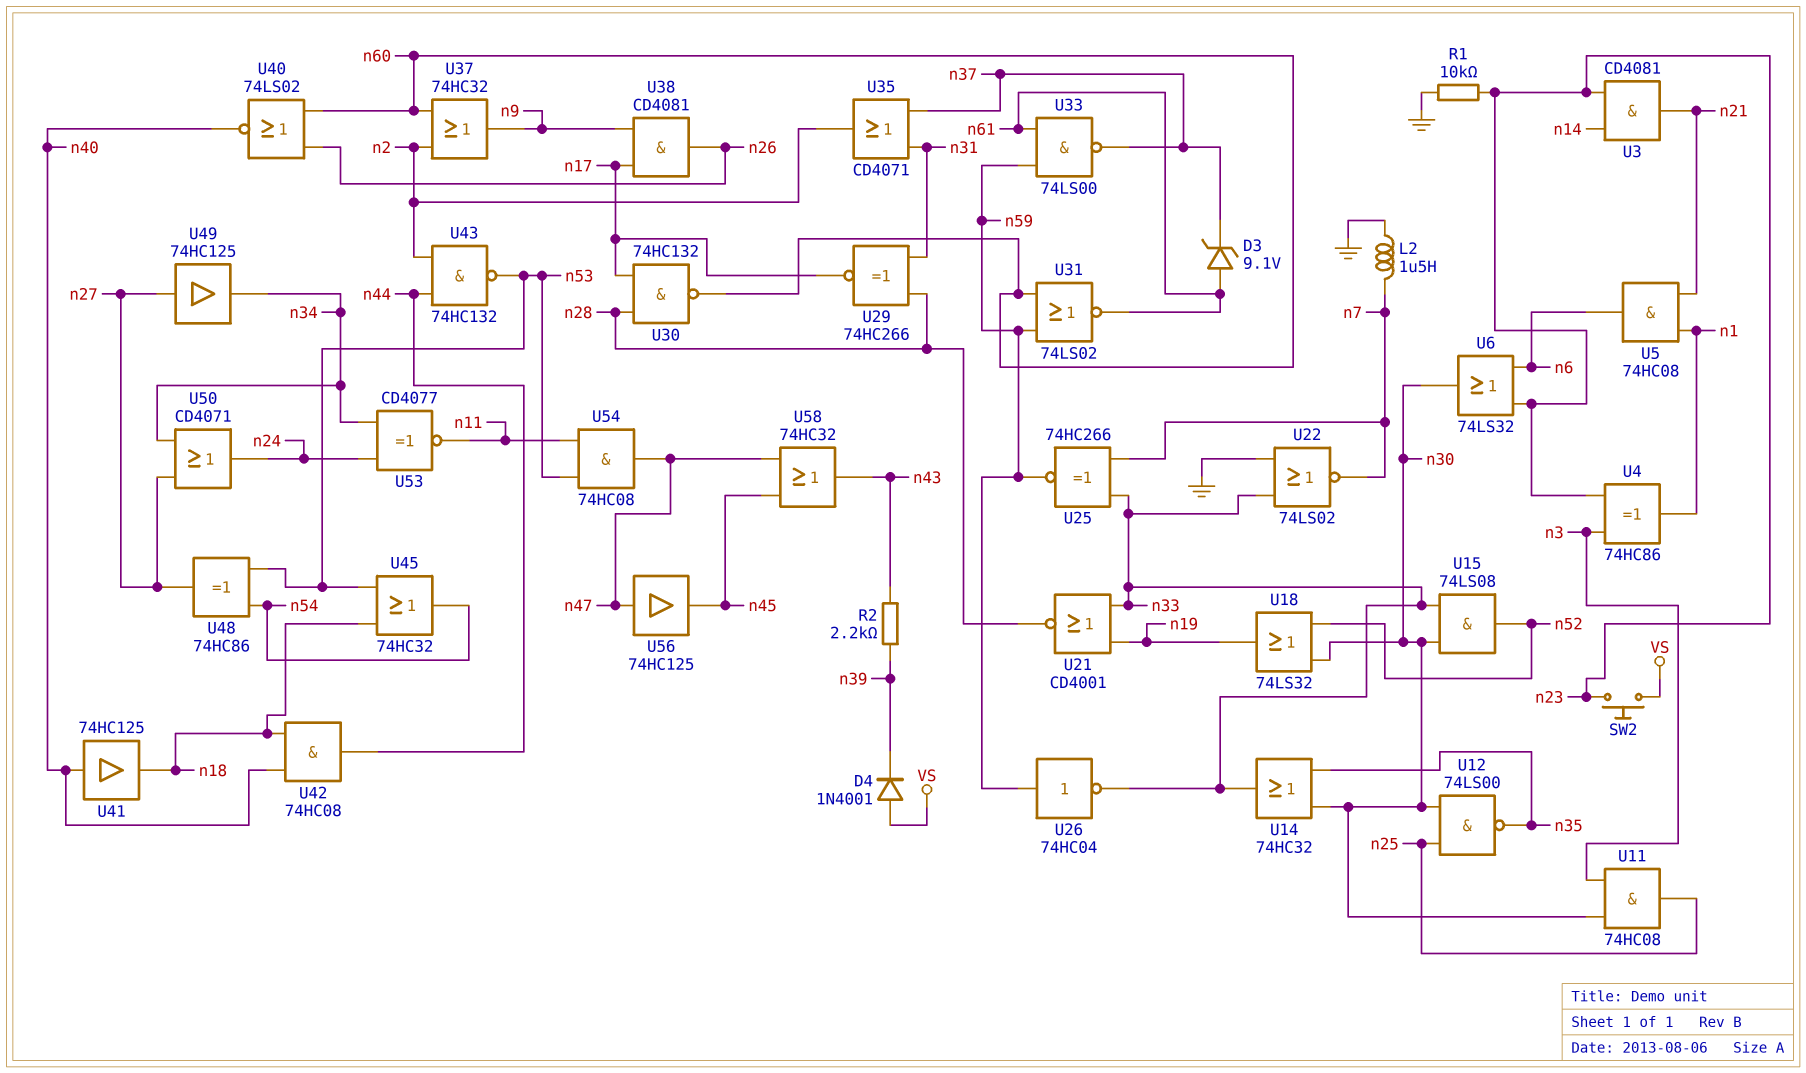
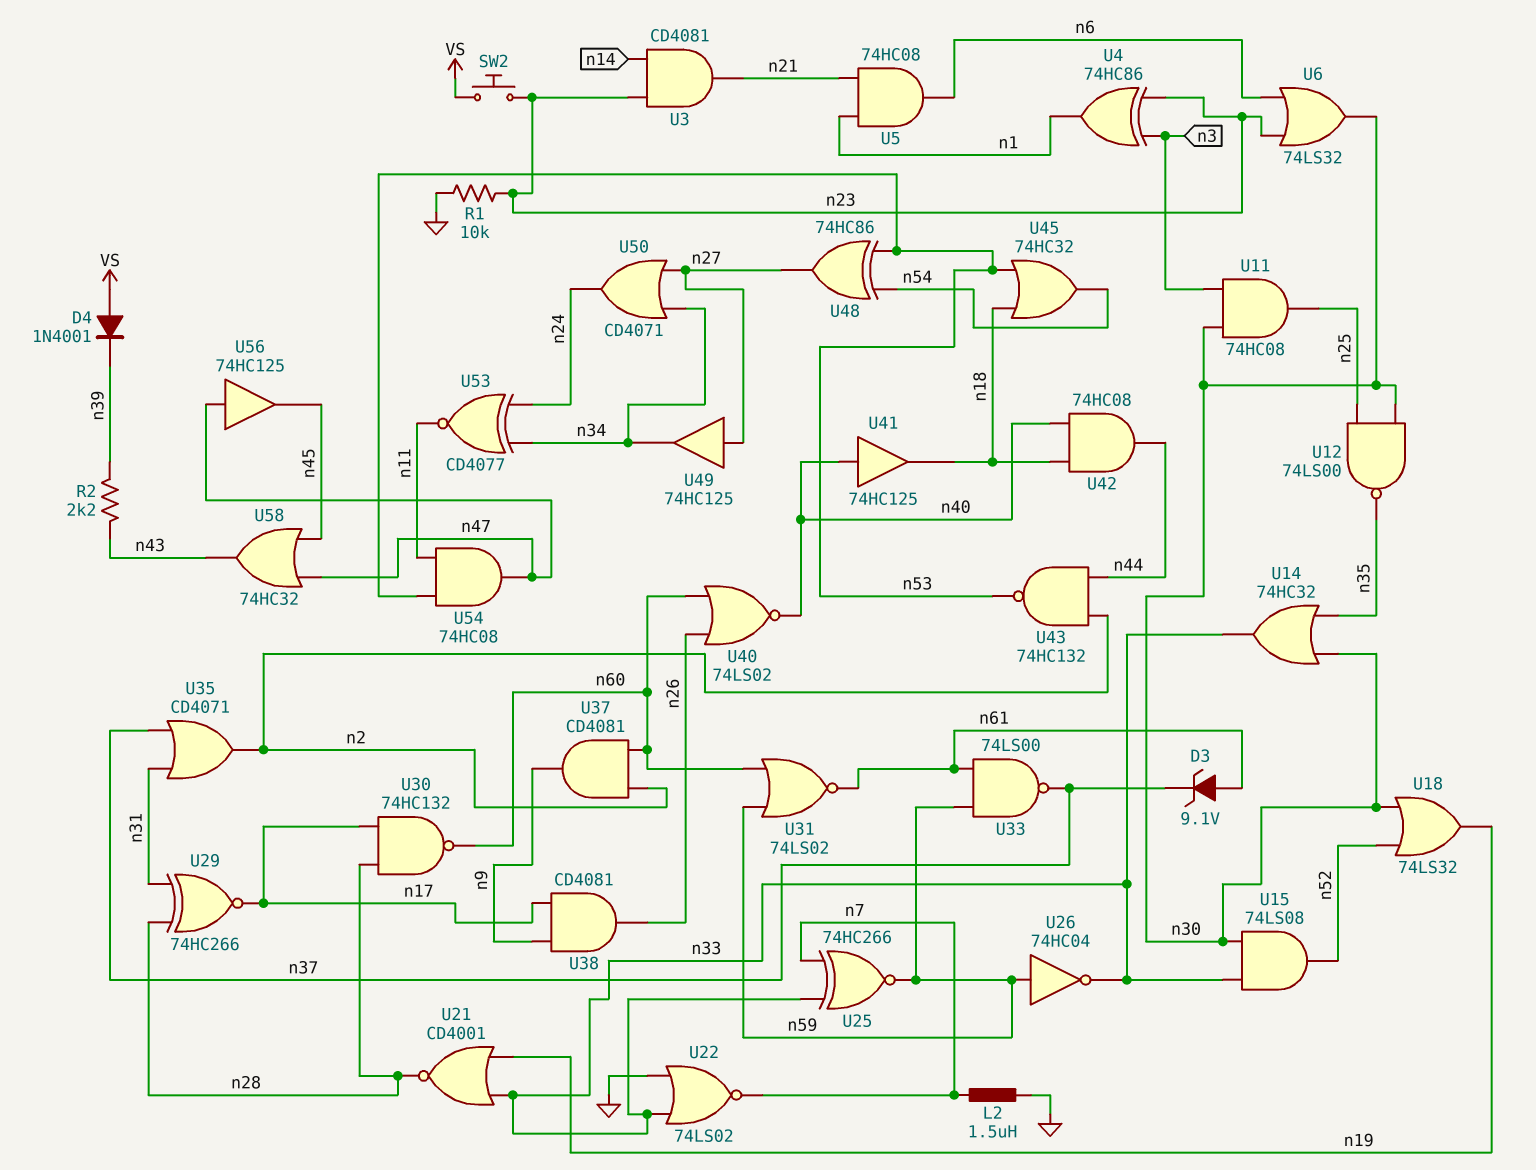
U37: OR 74HC32 (in n2, in n60, out n9) -> AND CD4081 (in n2, in n60, out n9)

